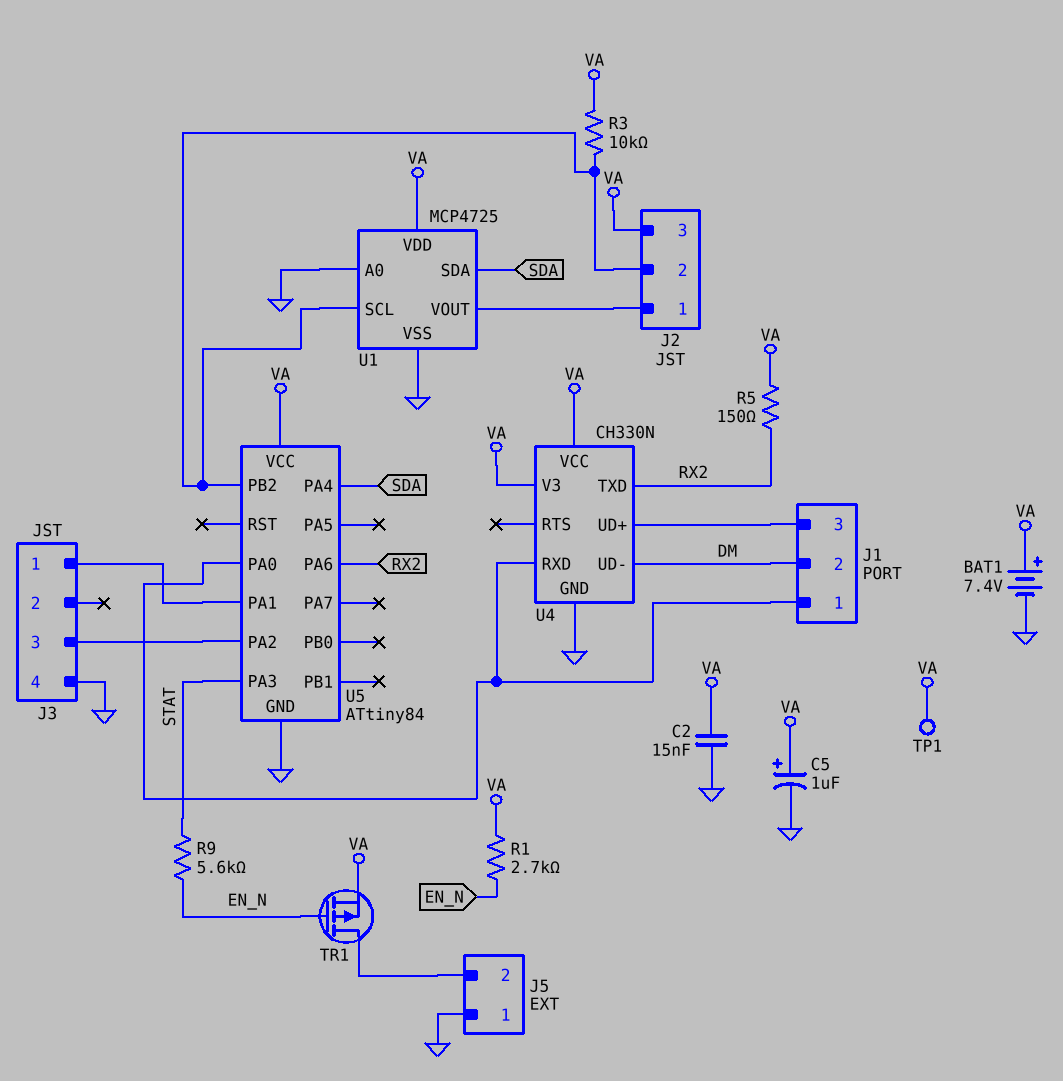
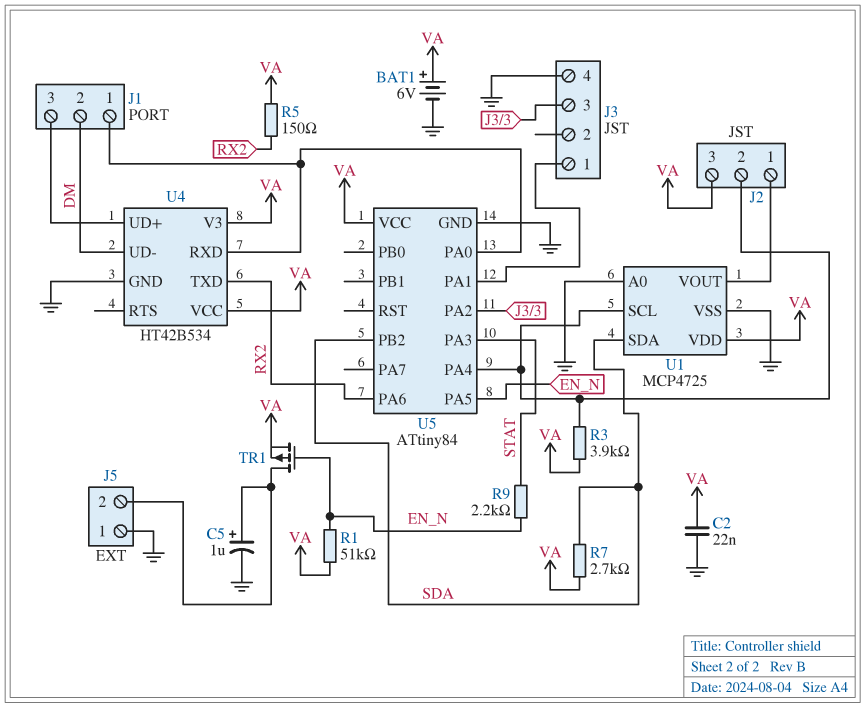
BAT1: 7.4V (plus VA, minus GND) -> 6V (plus VA, minus GND)
C2: 15nF (GND, VA) -> 22nF (GND, VA)
C5: 1uF (plus VA, minus GND) -> 1uF (plus J5/2, minus GND)
R1: 2.7k (EN_N, VA) -> 51k (EN_N, VA)
R3: 10k (J2/2, VA) -> 3.9k (J2/2, VA)
R7: none -> 2.7k (SDA, VA)
R9: 5.6k (EN_N, STAT) -> 2.2k (EN_N, STAT)
TP1: test point (VA) -> none
U4: CH330N -> HT42B534
U5 pin PA4: SDA -> J2/2
U5 pin PA5: none -> EN_N
U5 pin PB2: J2/2 -> SDA

